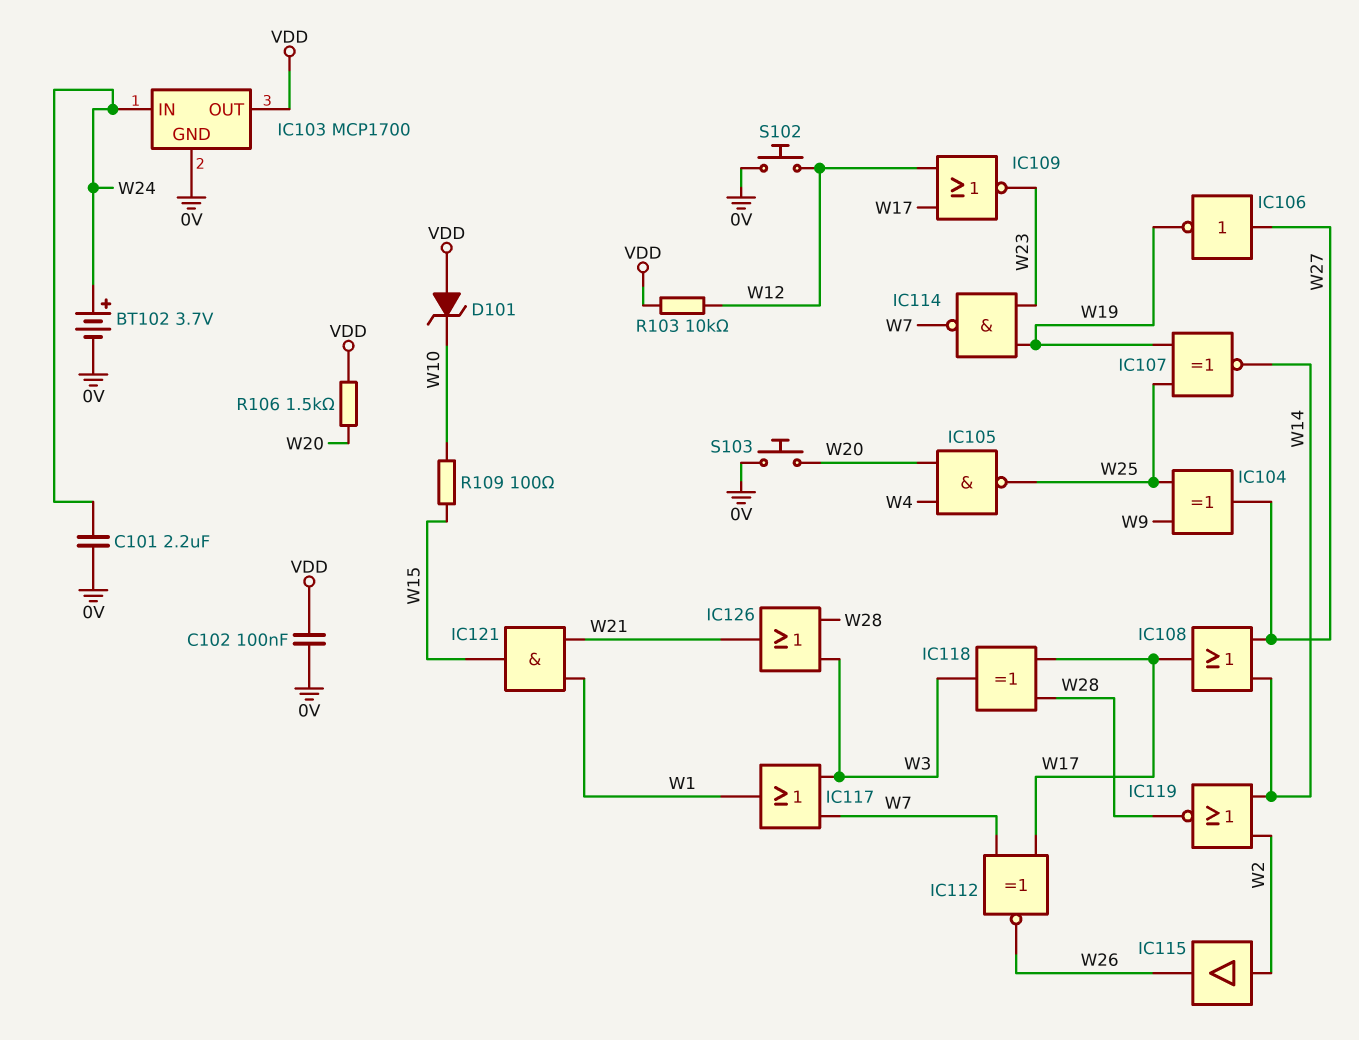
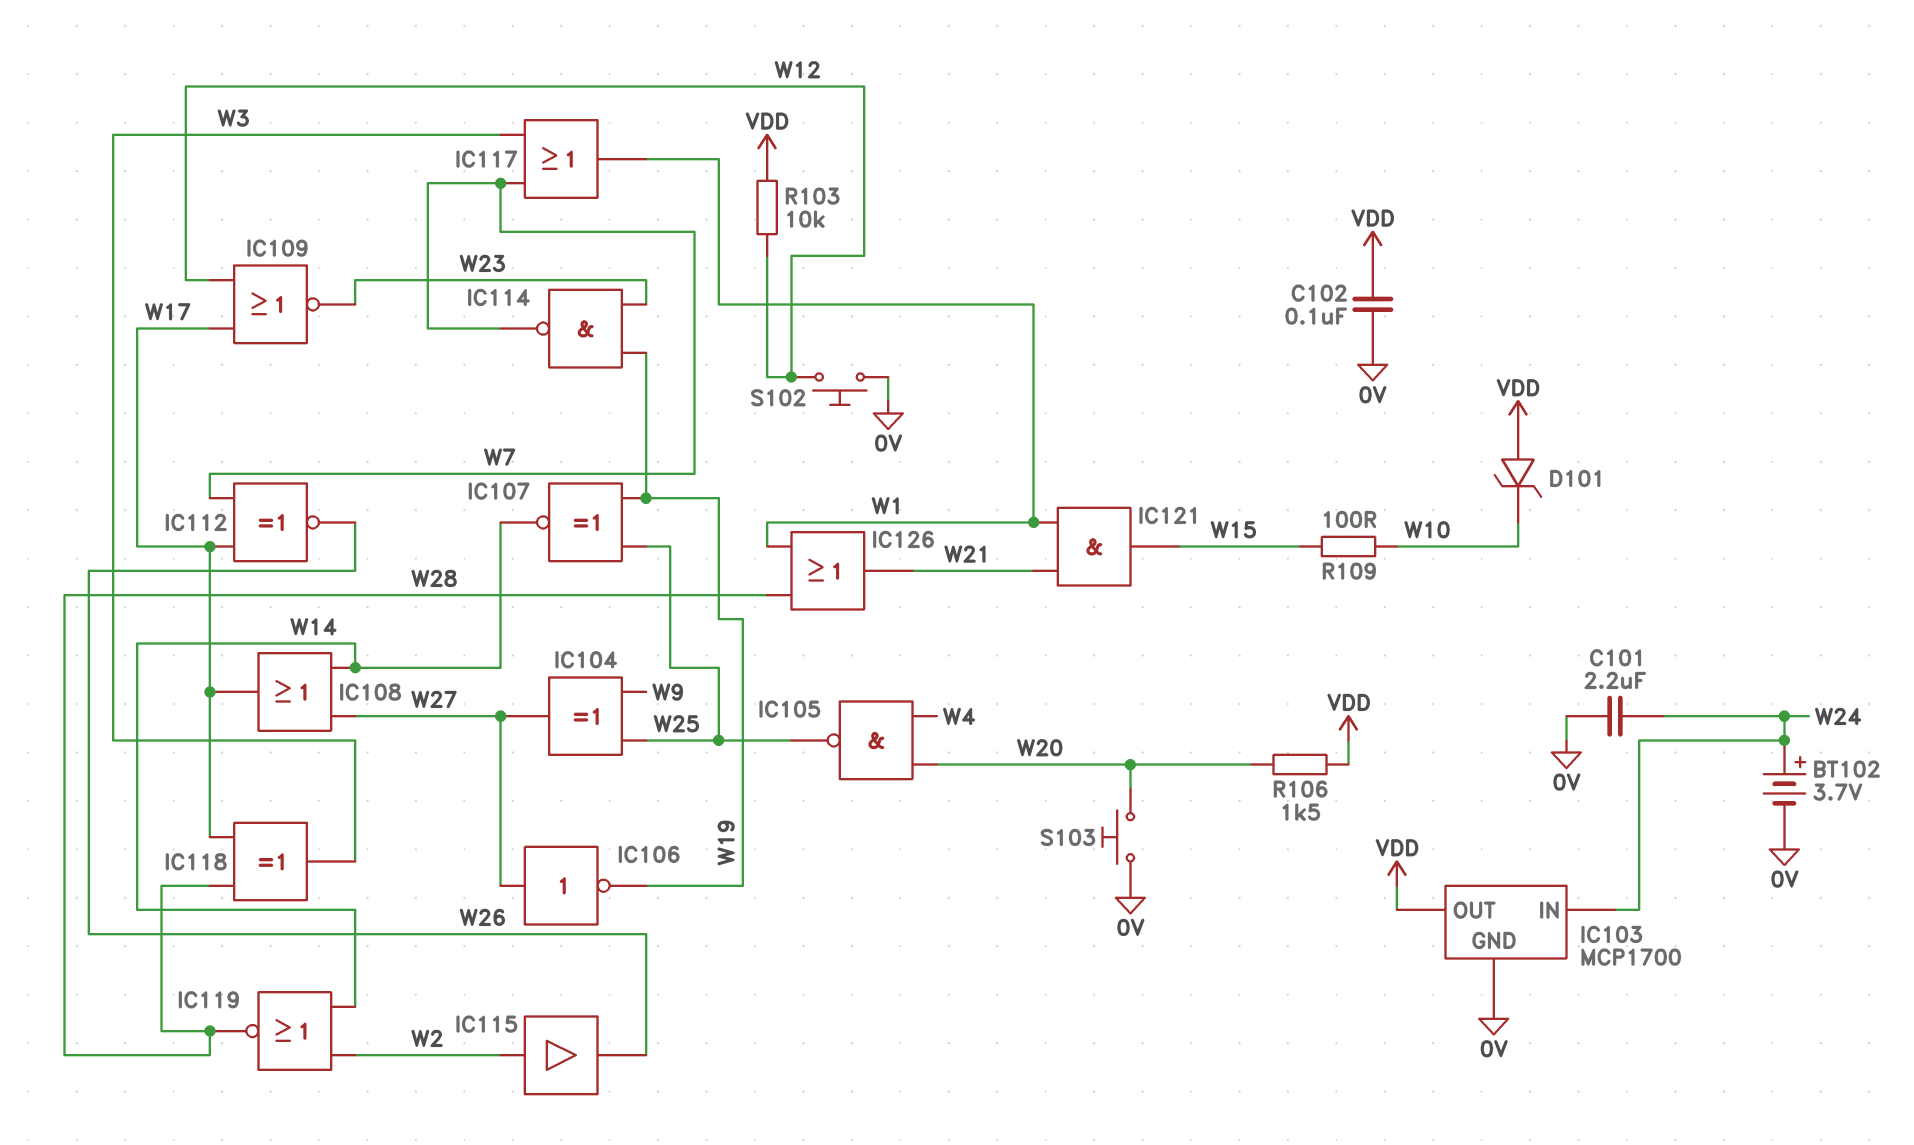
IC126: OR (in W3, in W28, out W21) -> OR (in W1, in W28, out W21)

